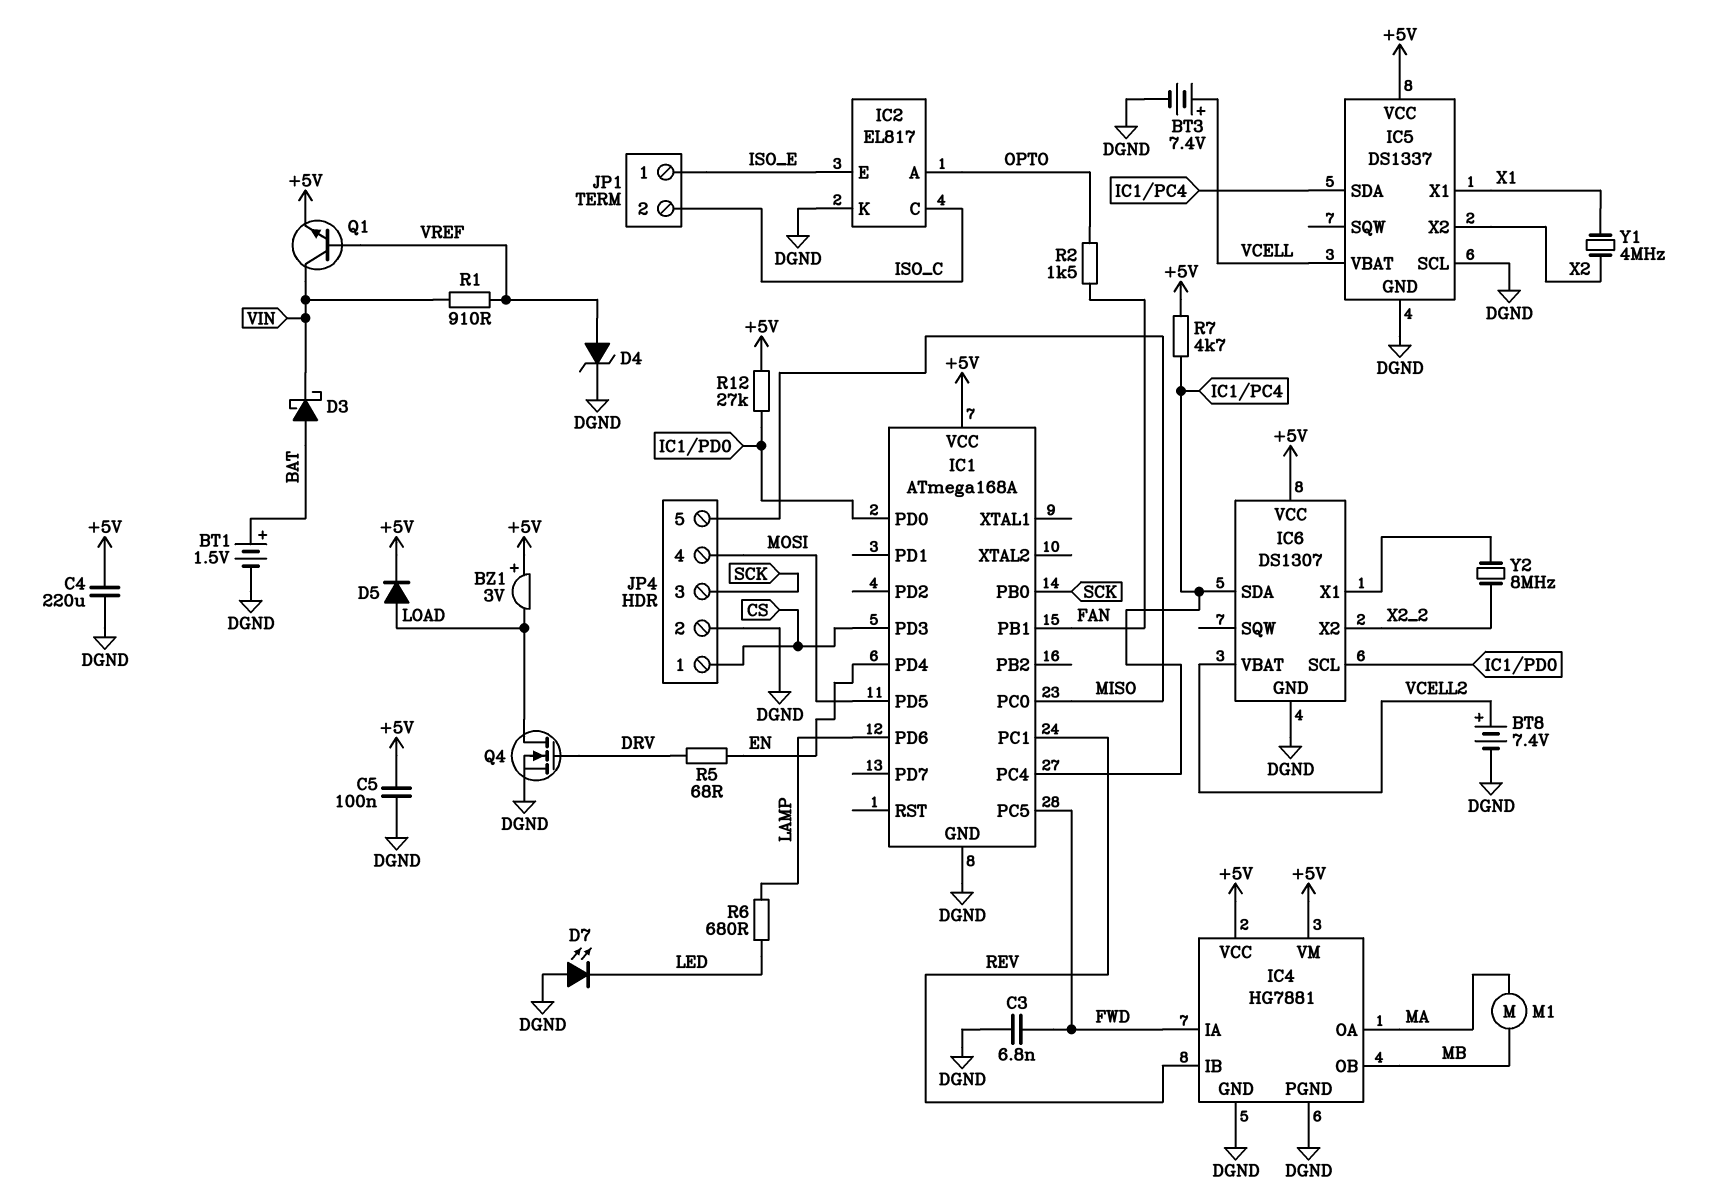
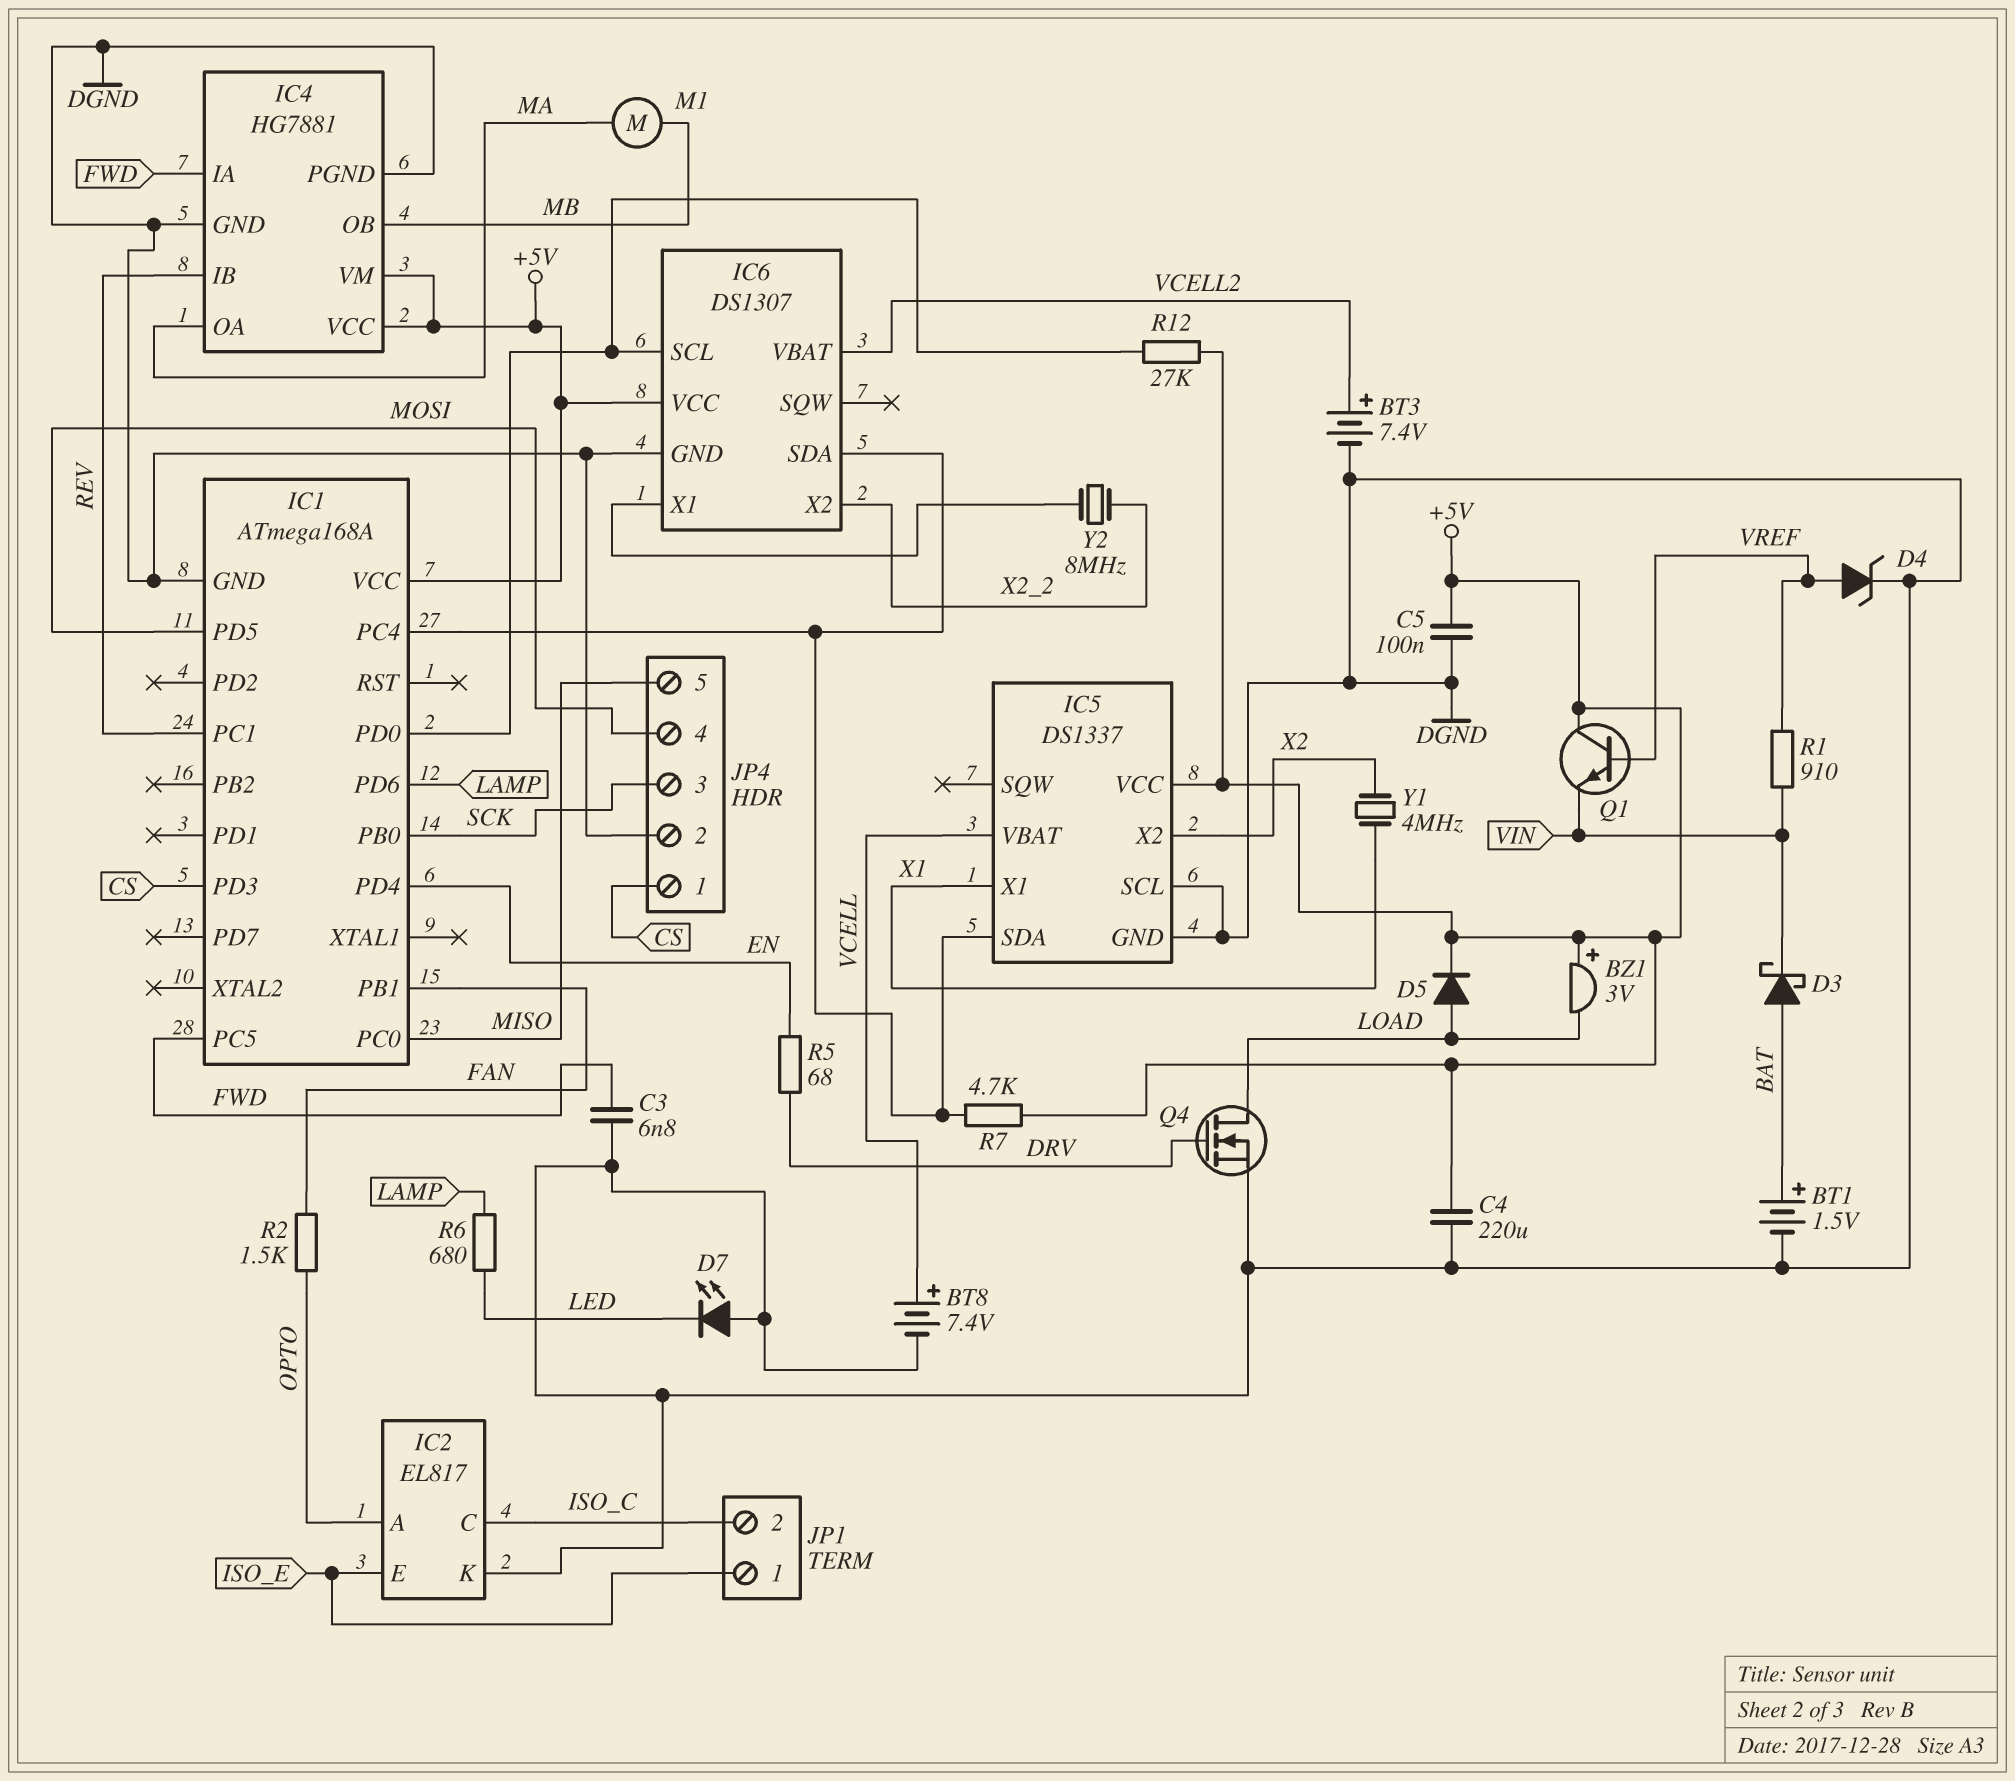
BT3: 7.4V (plus VCELL, minus DGND) -> 7.4V (plus VCELL2, minus DGND)
BT8: 7.4V (plus VCELL2, minus DGND) -> 7.4V (plus VCELL, minus DGND)
Q1: NPN (B VREF, C VIN, E +5V) -> NPN (B VREF, C +5V, E VIN)

